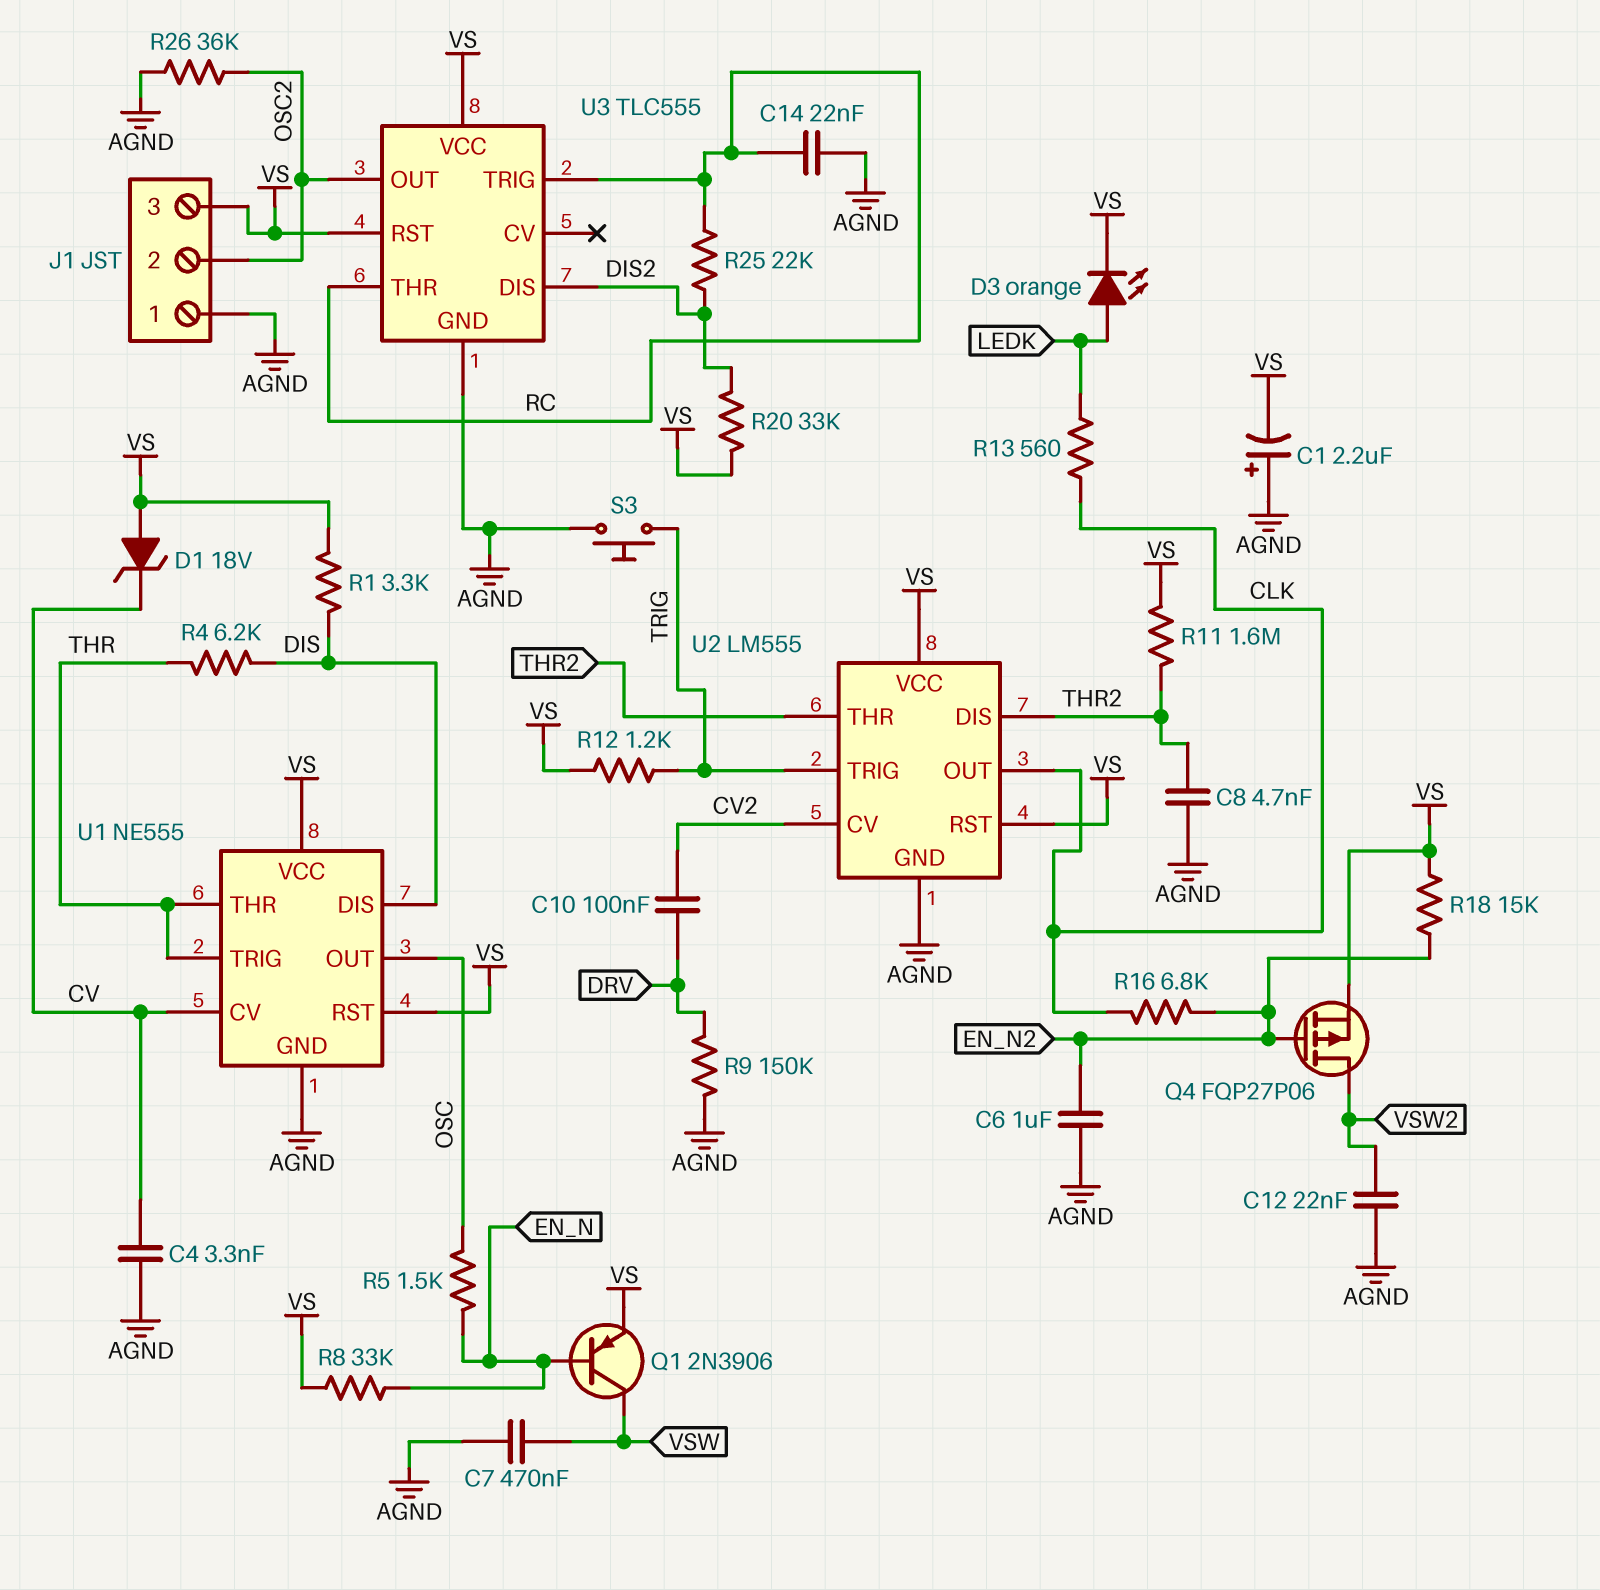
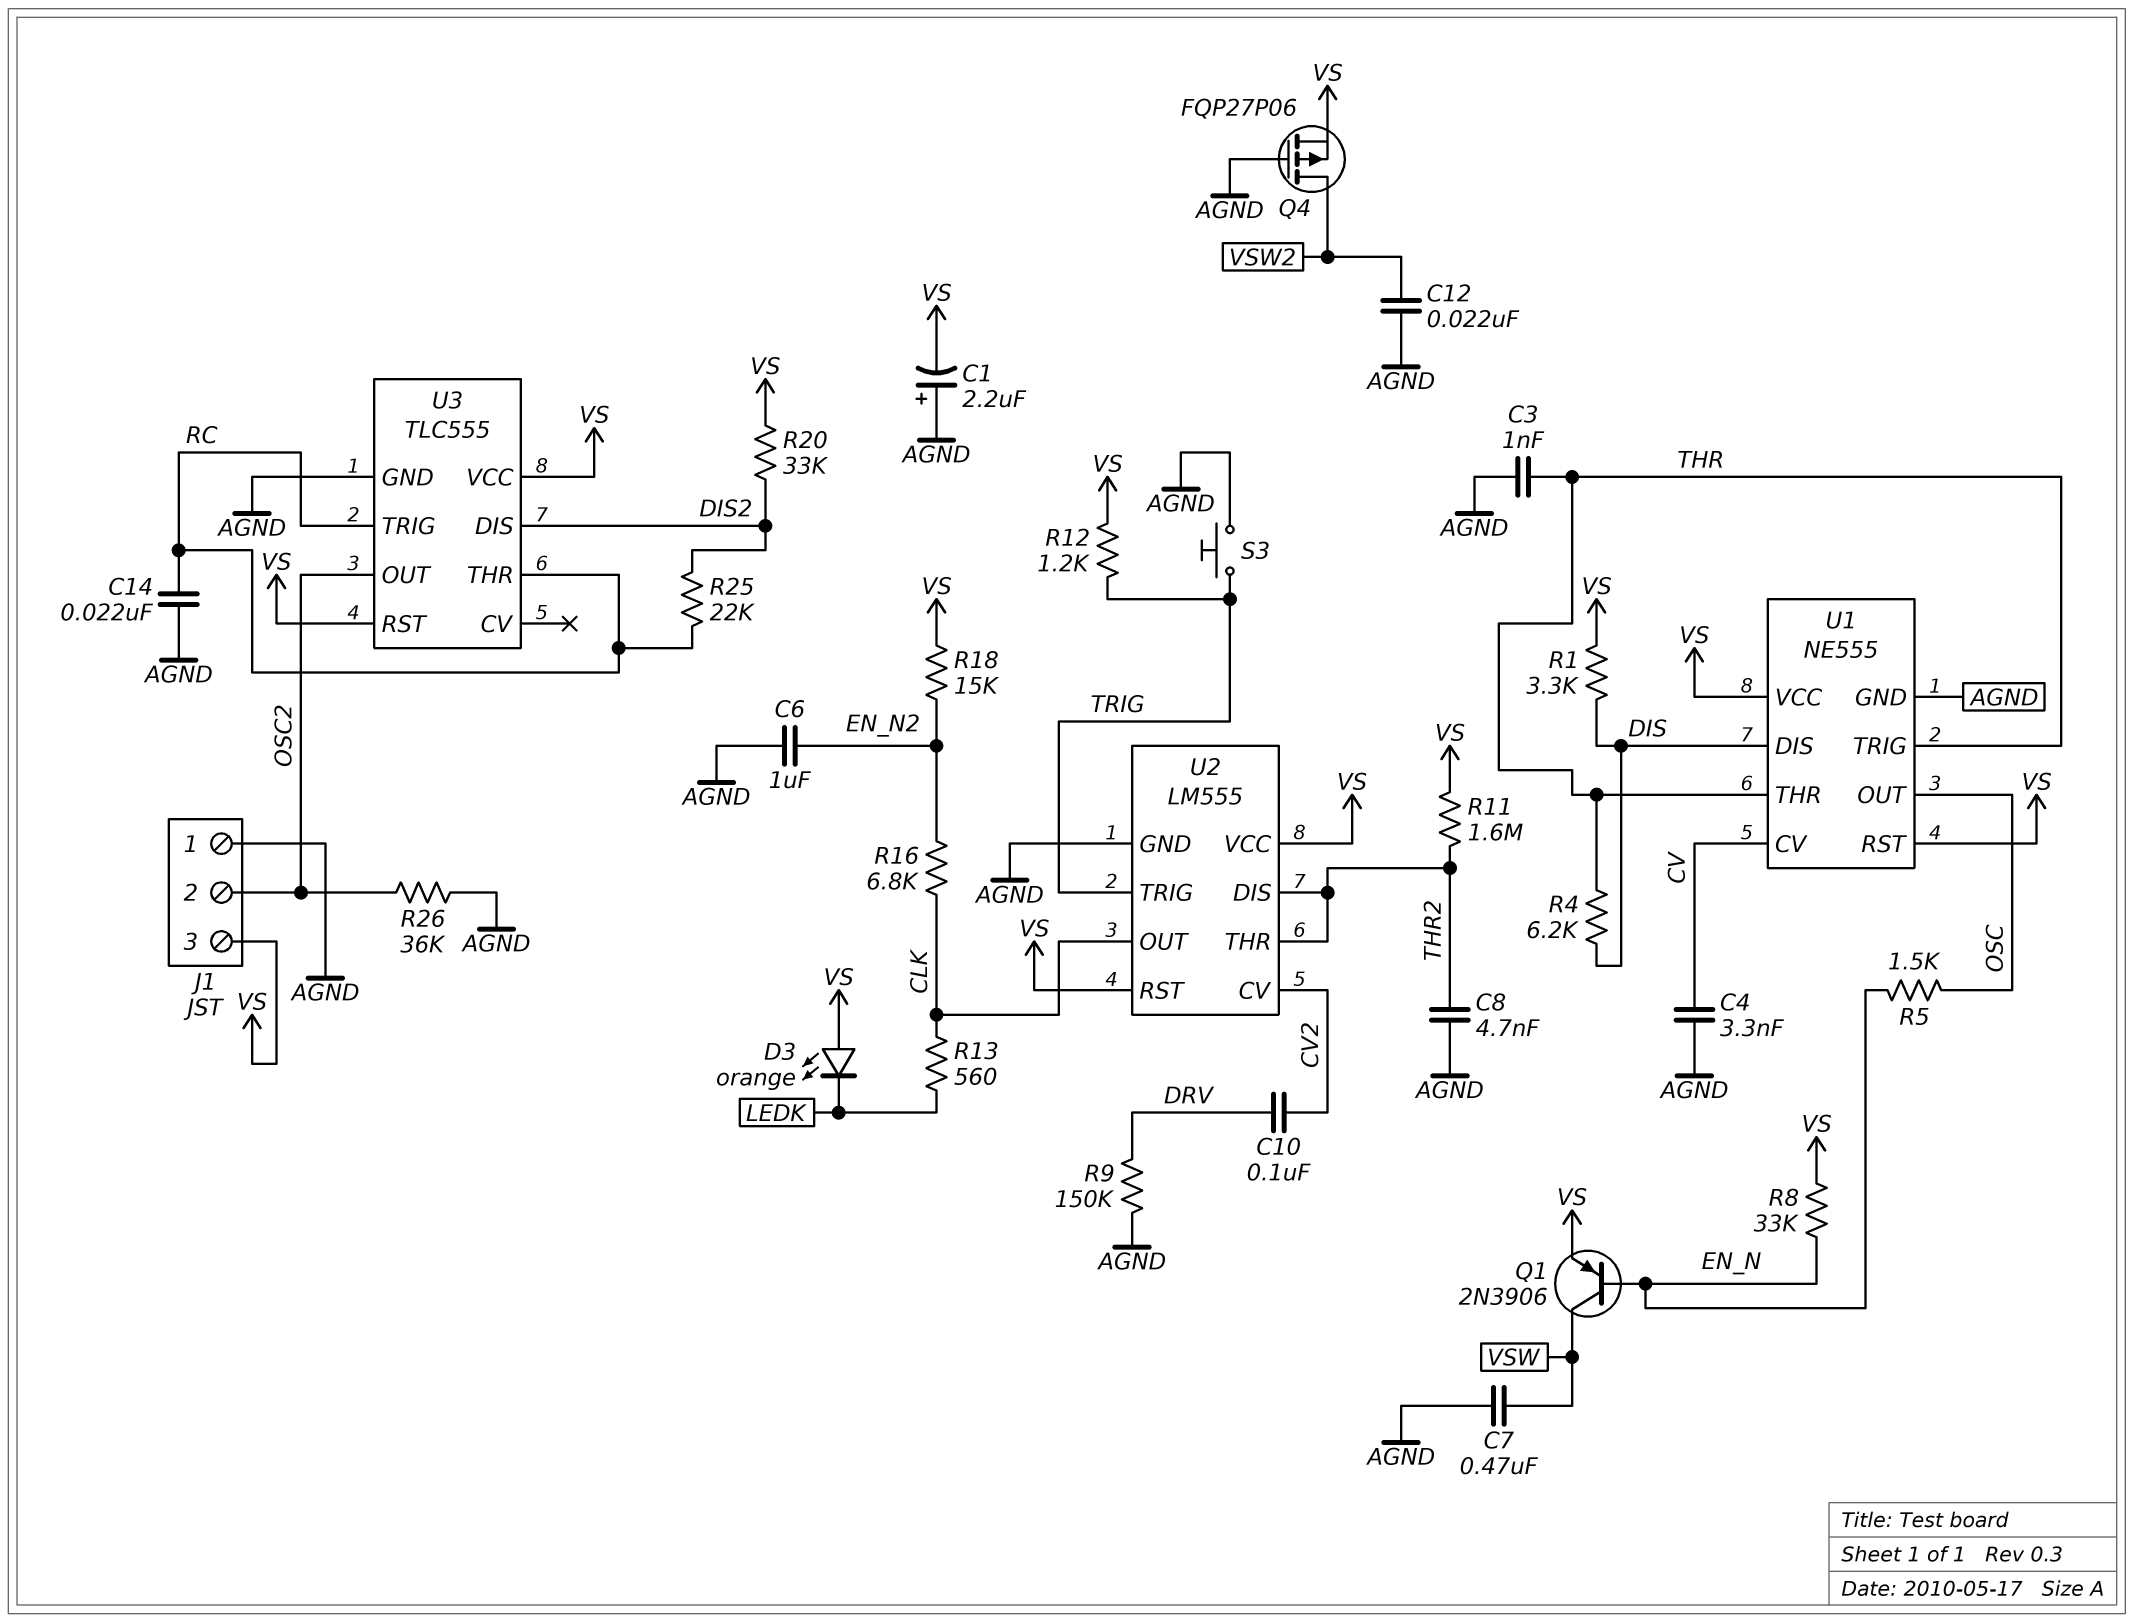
C3: none -> 1nF (AGND, THR)
D1: zener 18V (A VS, K CV) -> none
D3: LED orange (A LEDK, K VS) -> LED orange (A VS, K LEDK)
Q4: PMOS FQP27P06 (G EN_N2, D VSW2, S VS) -> PMOS FQP27P06 (G AGND, D VSW2, S VS)

